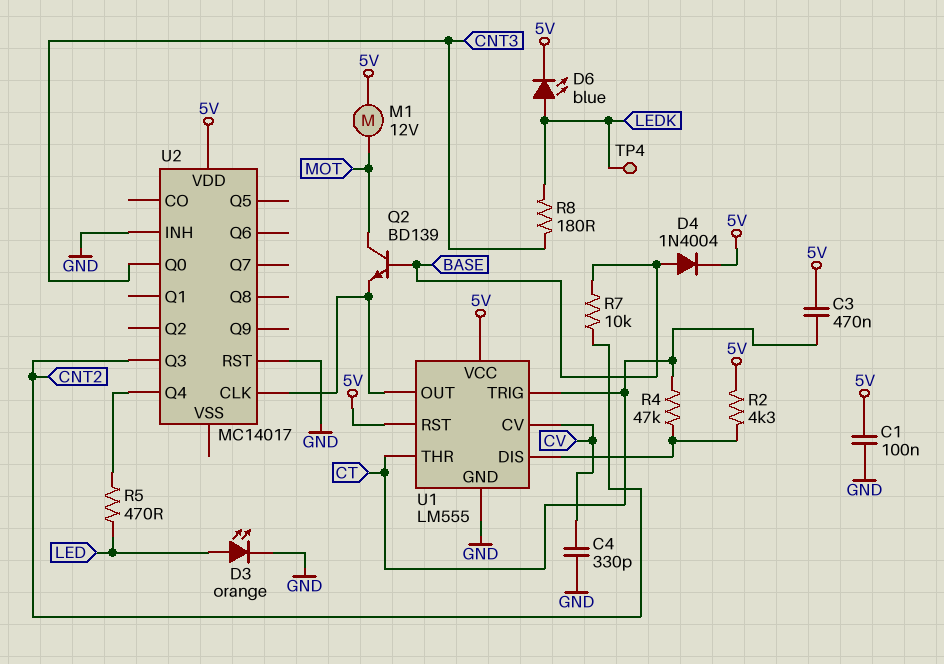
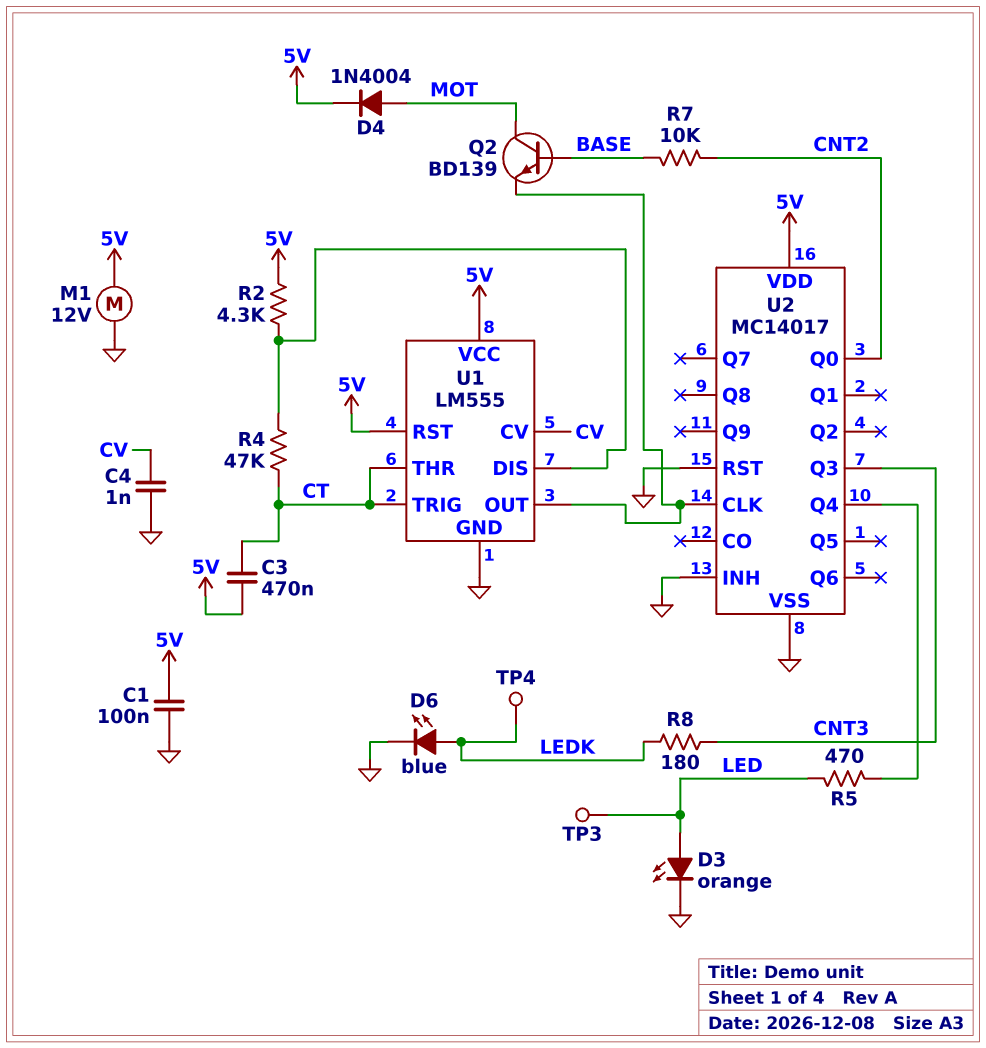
C4: 330pF (CV, GND) -> 1nF (CV, GND)
D4: diode 1N4004 (A BASE, K 5V) -> diode 1N4004 (A MOT, K 5V)
D6: LED blue (A LEDK, K 5V) -> LED blue (A LEDK, K GND)
M1: motor 12V (5V, MOT) -> motor 12V (5V, GND)
TP3: none -> test point (LED)
U2 pin Q0: CNT3 -> CNT2
U2 pin Q3: CNT2 -> CNT3
U2 pin VSS: none -> GND

